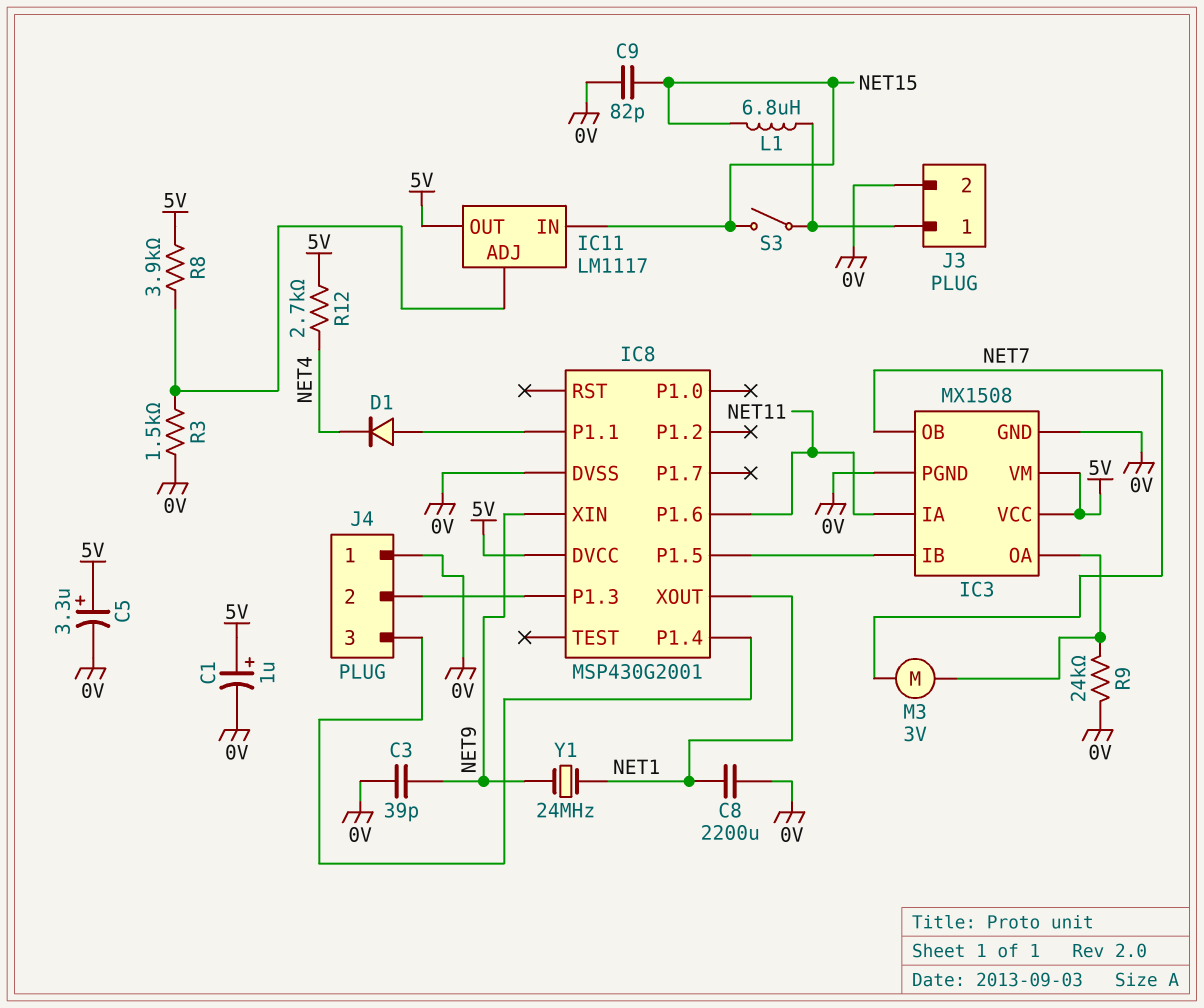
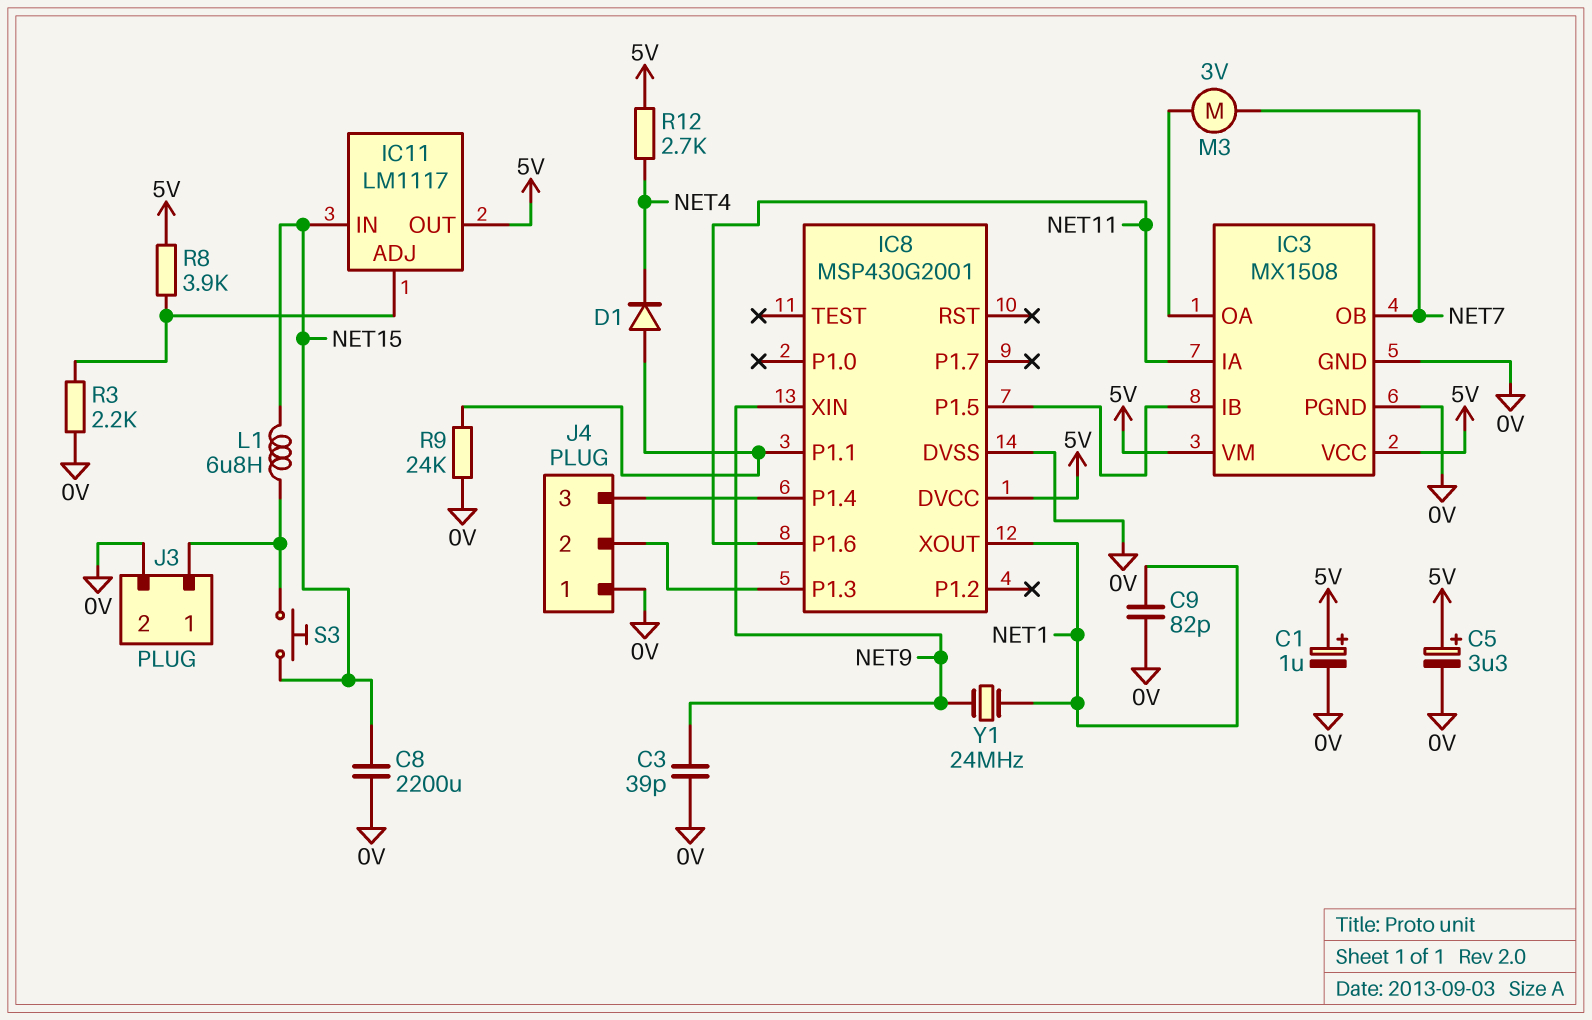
C8: 2200uF (0V, NET1) -> 2200uF (0V, NET15)
C9: 82pF (0V, NET15) -> 82pF (0V, NET1)
R3: 1.5k (0V, IC11/ADJ) -> 2.2k (0V, IC11/ADJ)
R9: 24k (0V, IC3/OA) -> 24k (0V, IC8/P1.1)
S3: switch (J3/1, NET15) -> button (J3/1, NET15)

